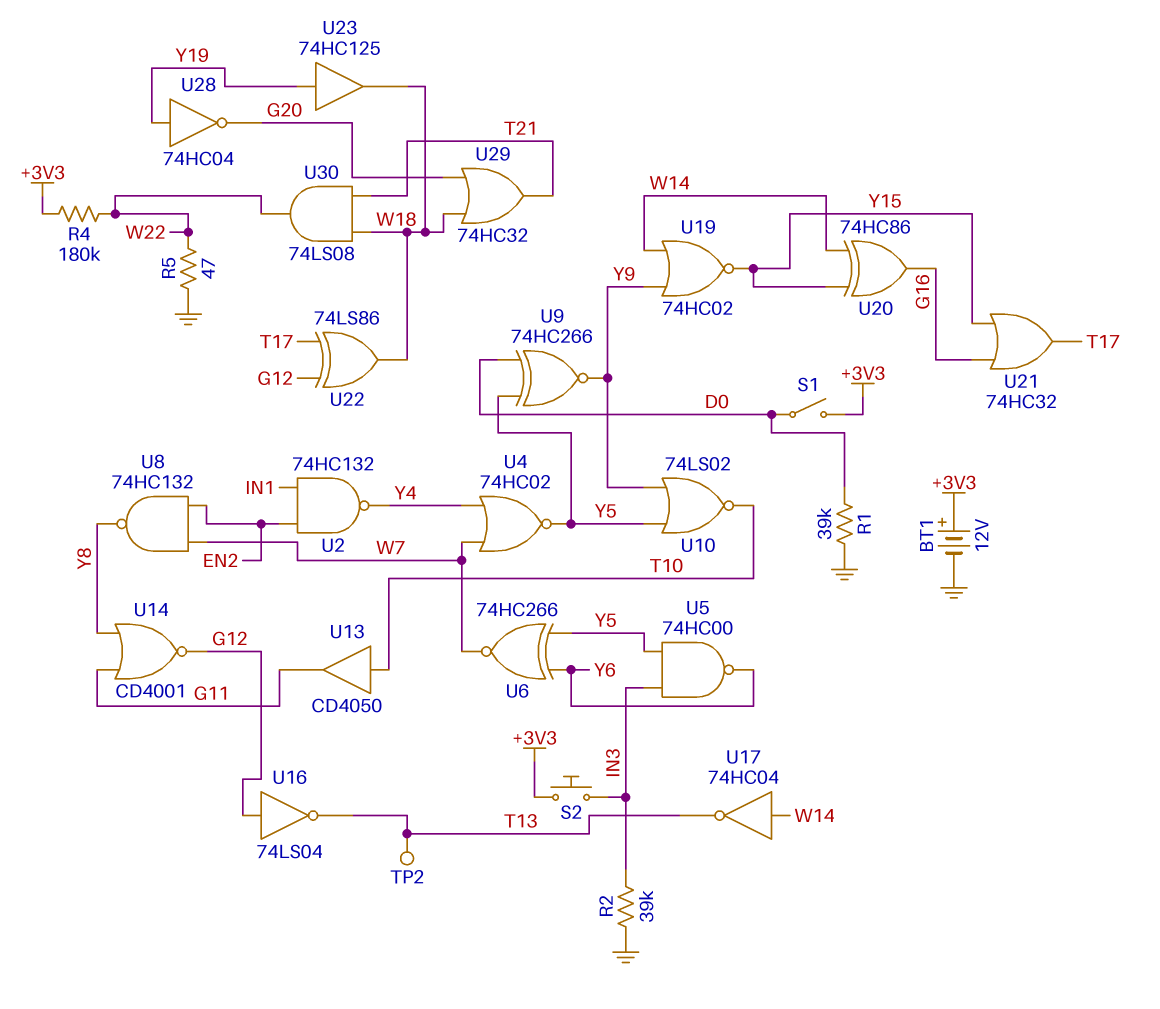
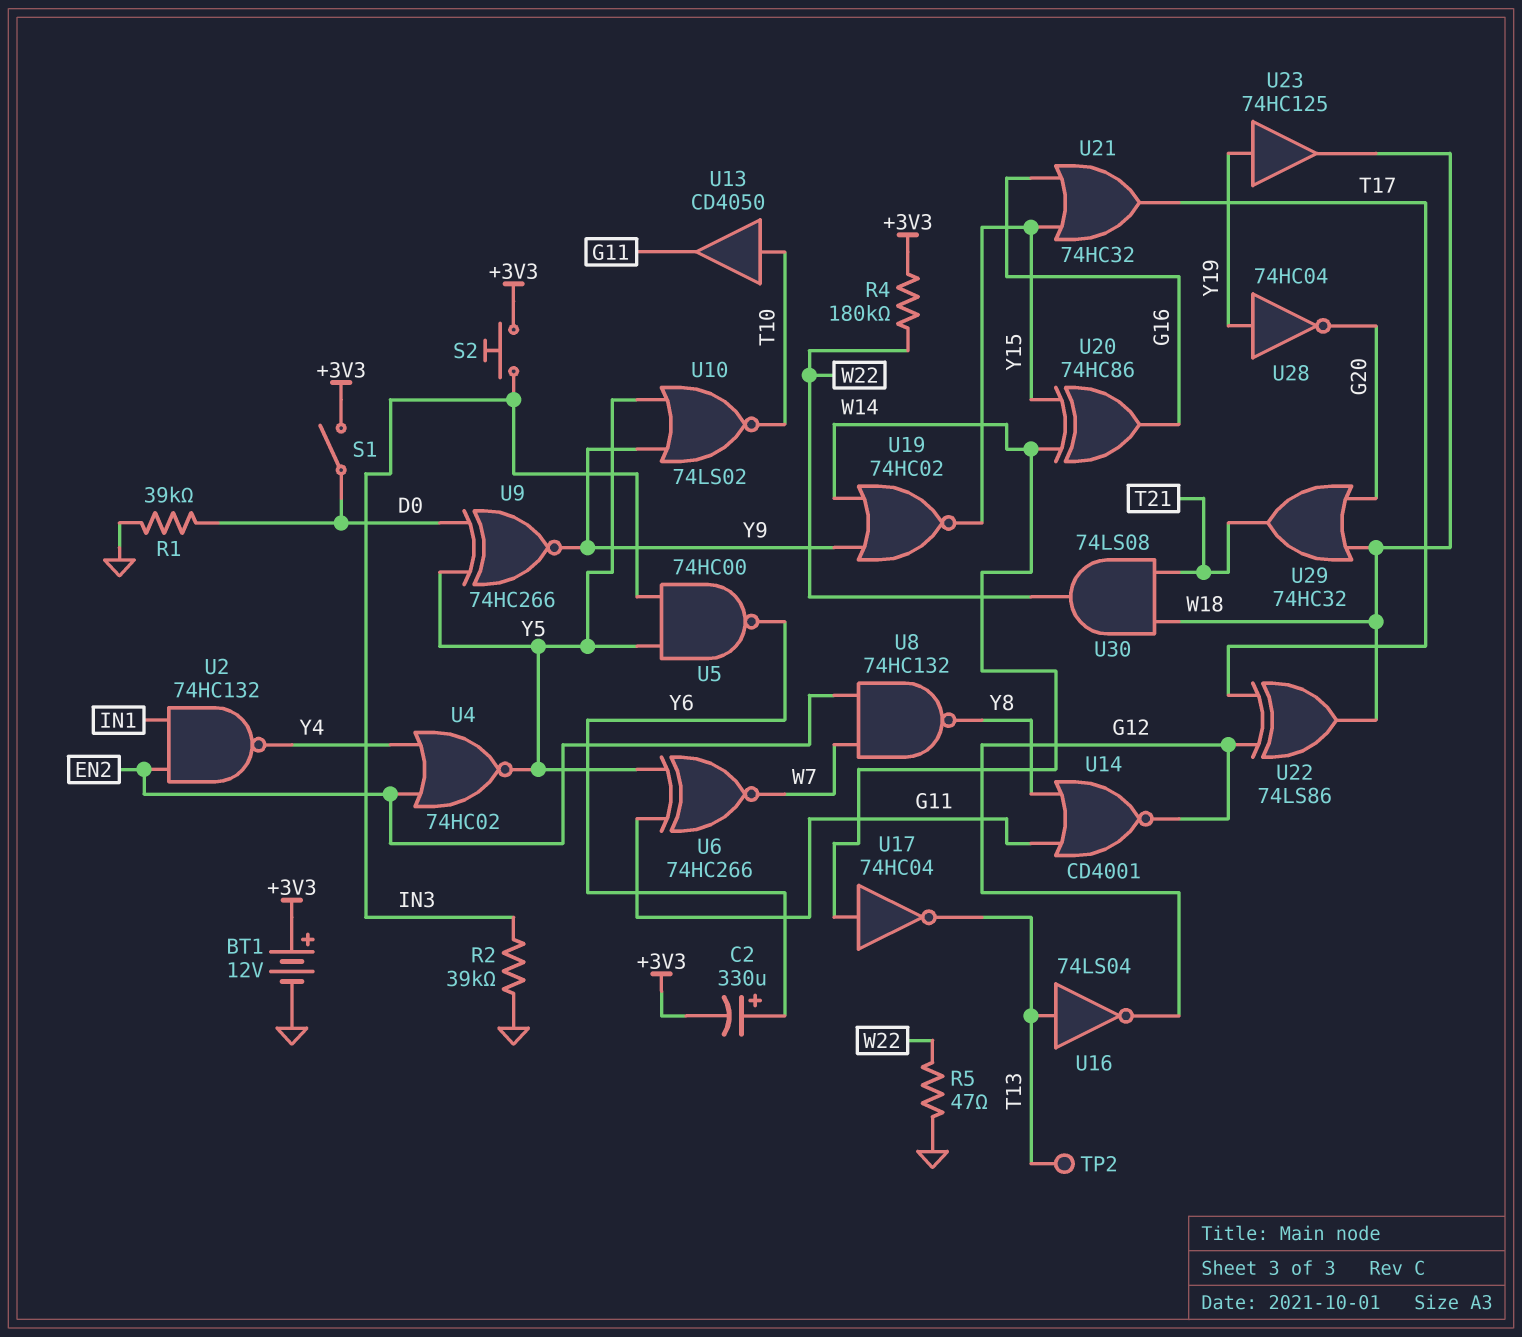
C2: none -> 330uF (plus Y6, minus +3V3)
U4: NOR 74HC02 (in W7, in Y4, out Y5) -> NOR 74HC02 (in EN2, in Y4, out Y5)
U6: XNOR 74HC266 (in Y5, in Y6, out W7) -> XNOR 74HC266 (in G11, in Y5, out W7)
U16: NOT 74LS04 (in G12, out T13) -> NOT 74LS04 (in T13, out G12)

